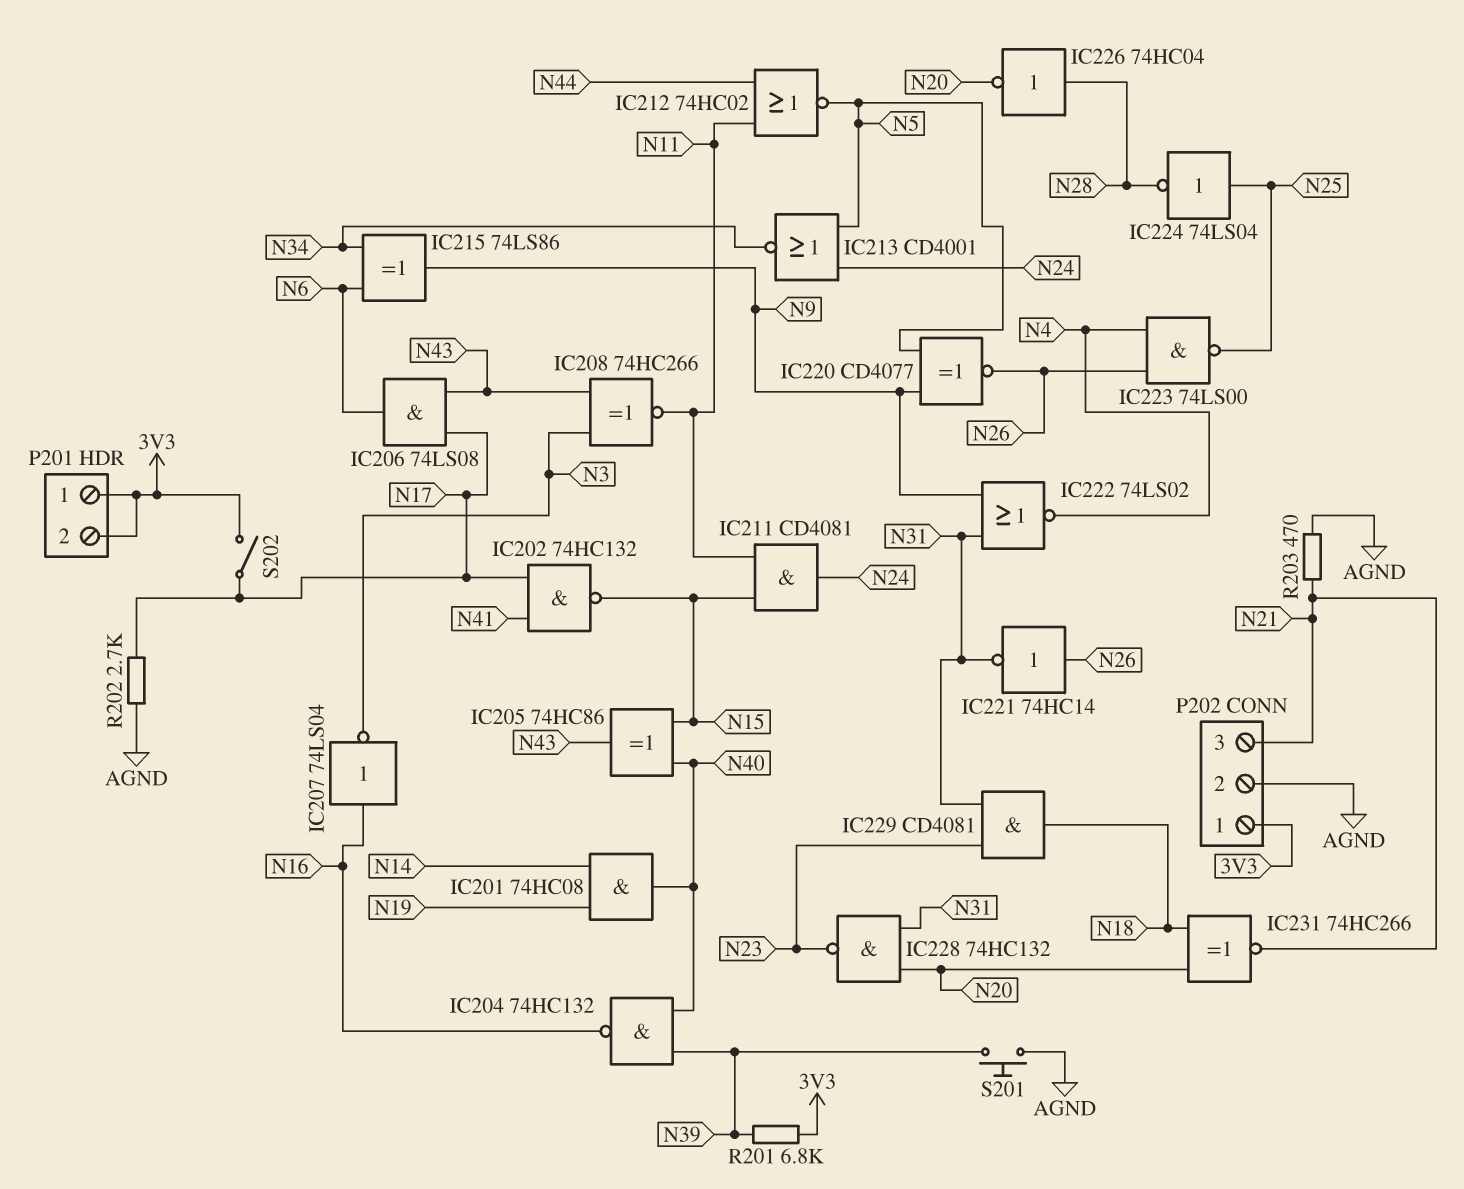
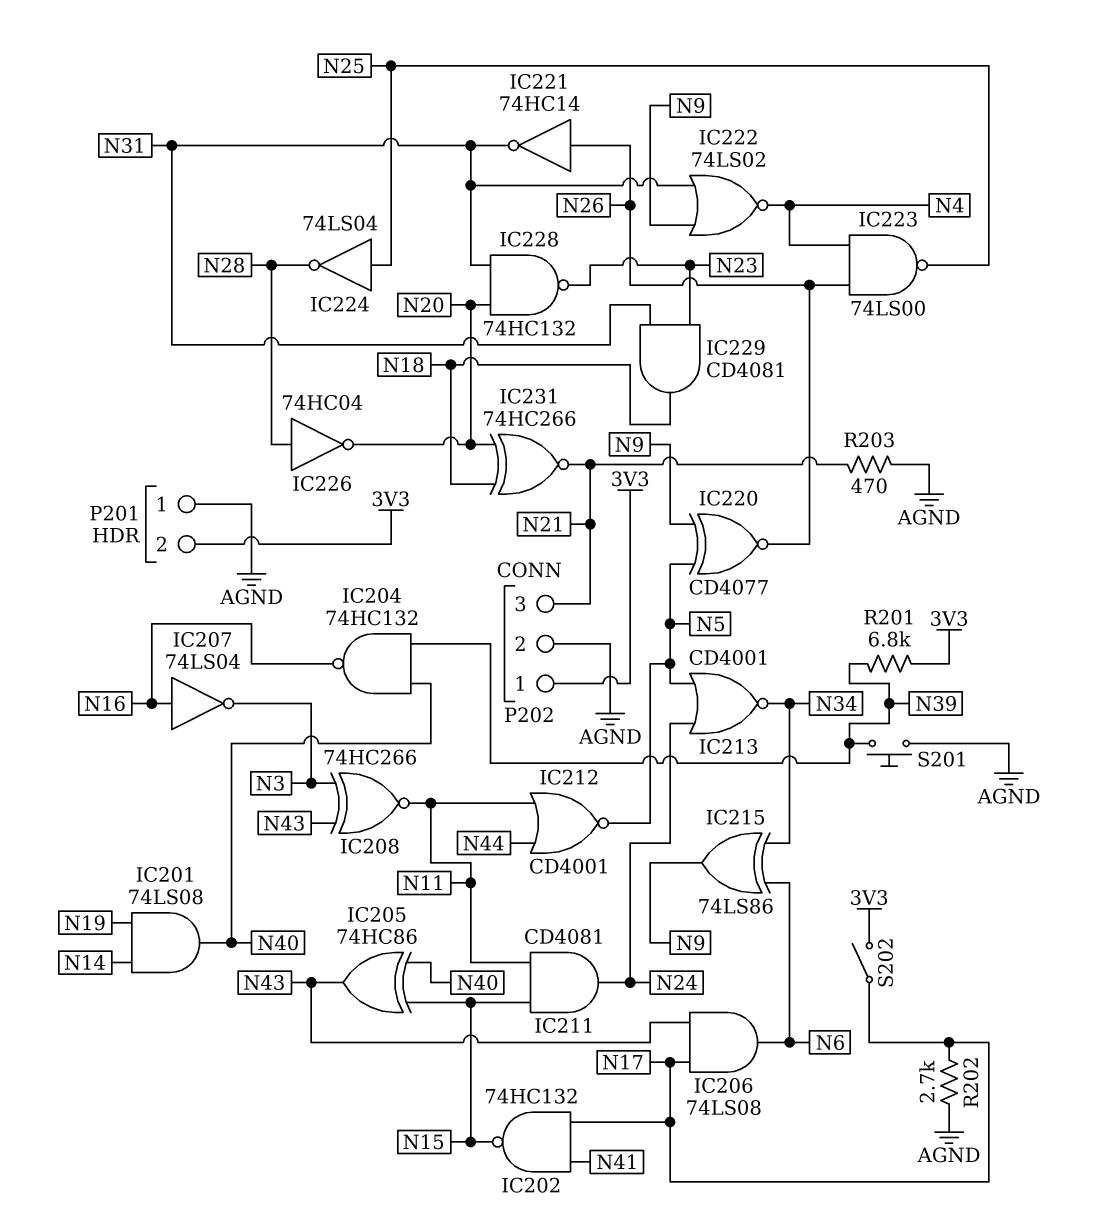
IC201: AND 74HC08 (in N14, in N19, out N40) -> AND 74LS08 (in N14, in N19, out N40)
IC212: NOR 74HC02 (in N11, in N44, out N5) -> NOR CD4001 (in N11, in N44, out N5)
P201 pin 1: 3V3 -> AGND

